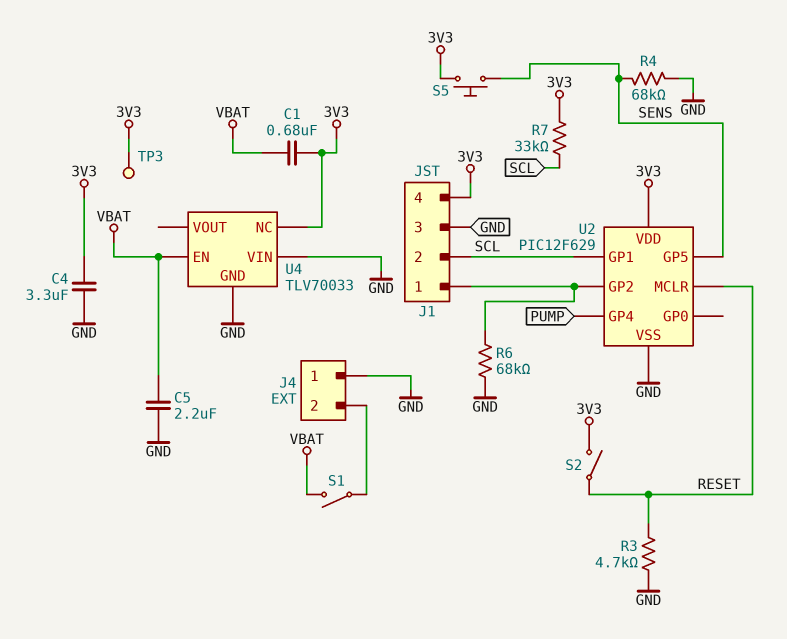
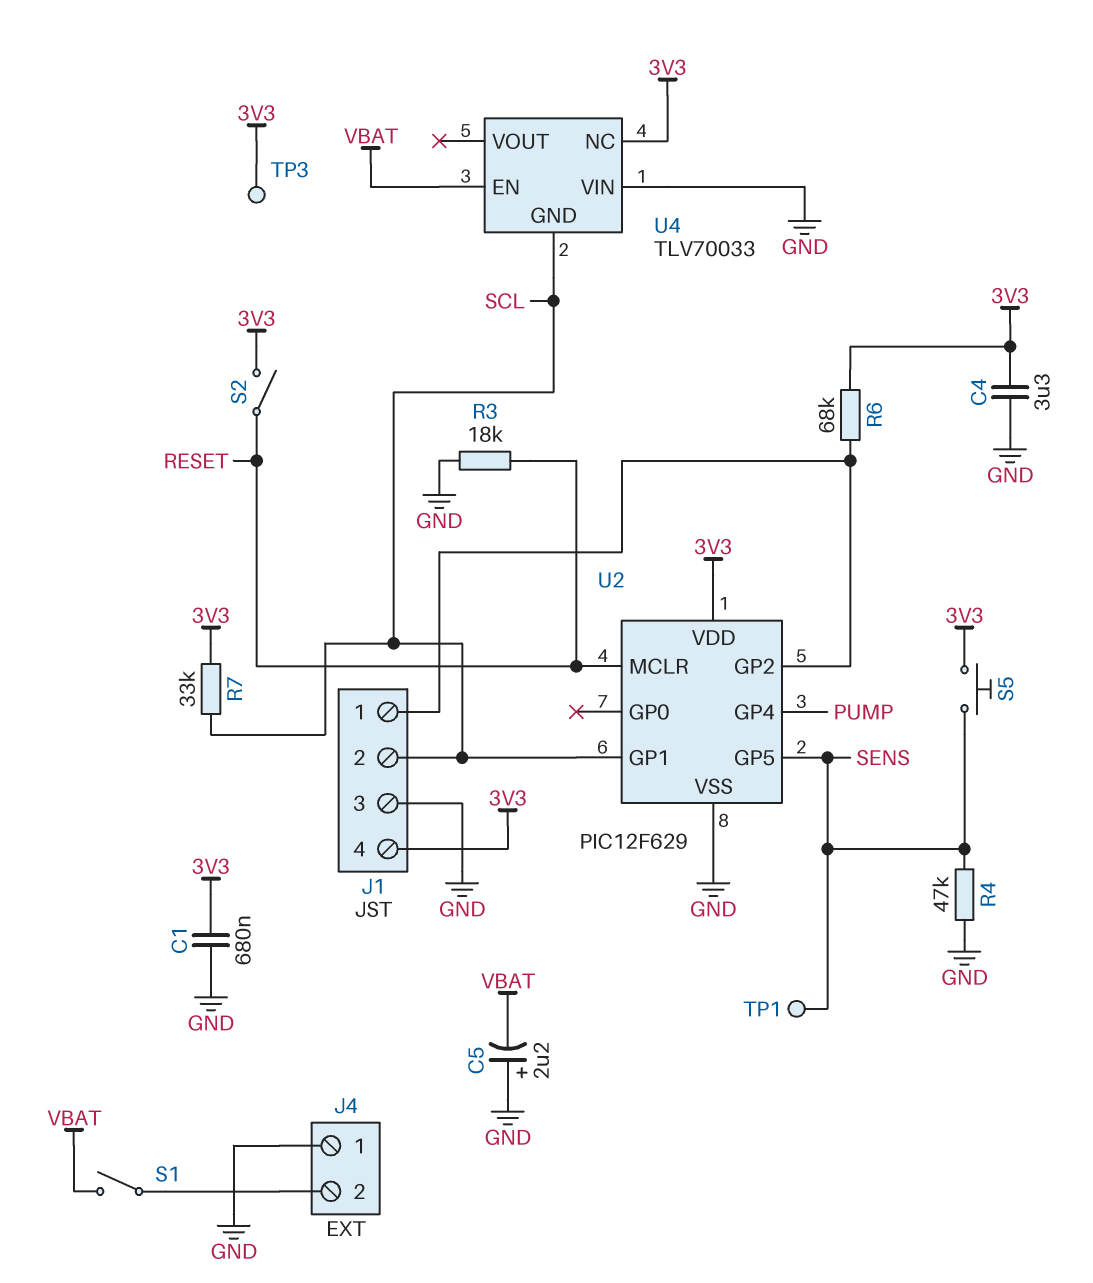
C1: 680nF (3V3, VBAT) -> 680nF (3V3, GND)
C5: 2.2uF (GND, VBAT) -> 2.2uF (plus GND, minus VBAT)
R3: 4.7k (GND, RESET) -> 18k (GND, RESET)
R4: 68k (GND, SENS) -> 47k (GND, SENS)
R6: 68k (GND, J1/1) -> 68k (3V3, J1/1)
TP1: none -> test point (SENS)
U4 pin GND: GND -> SCL

